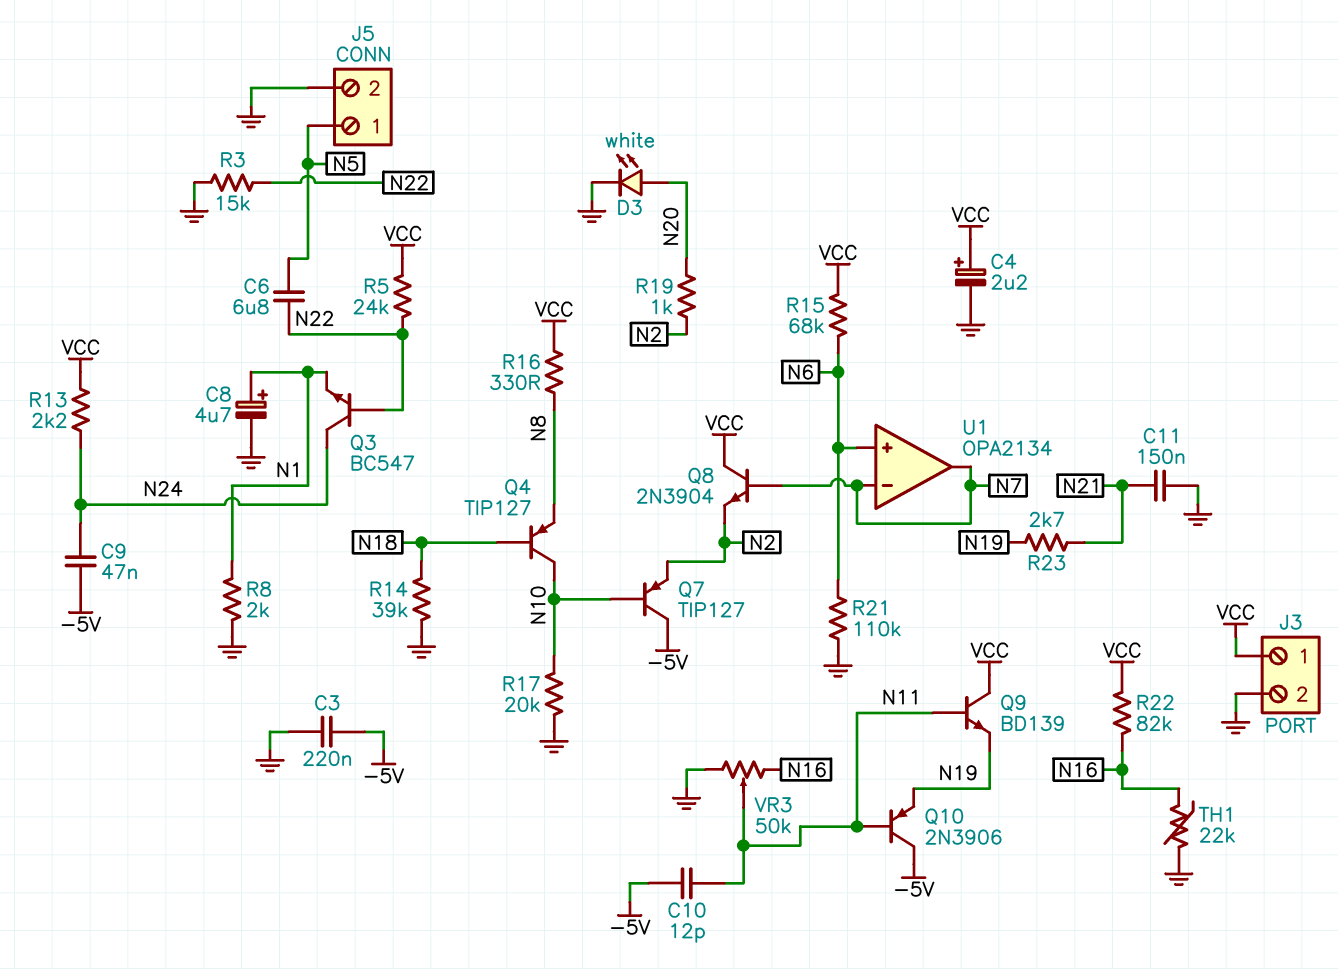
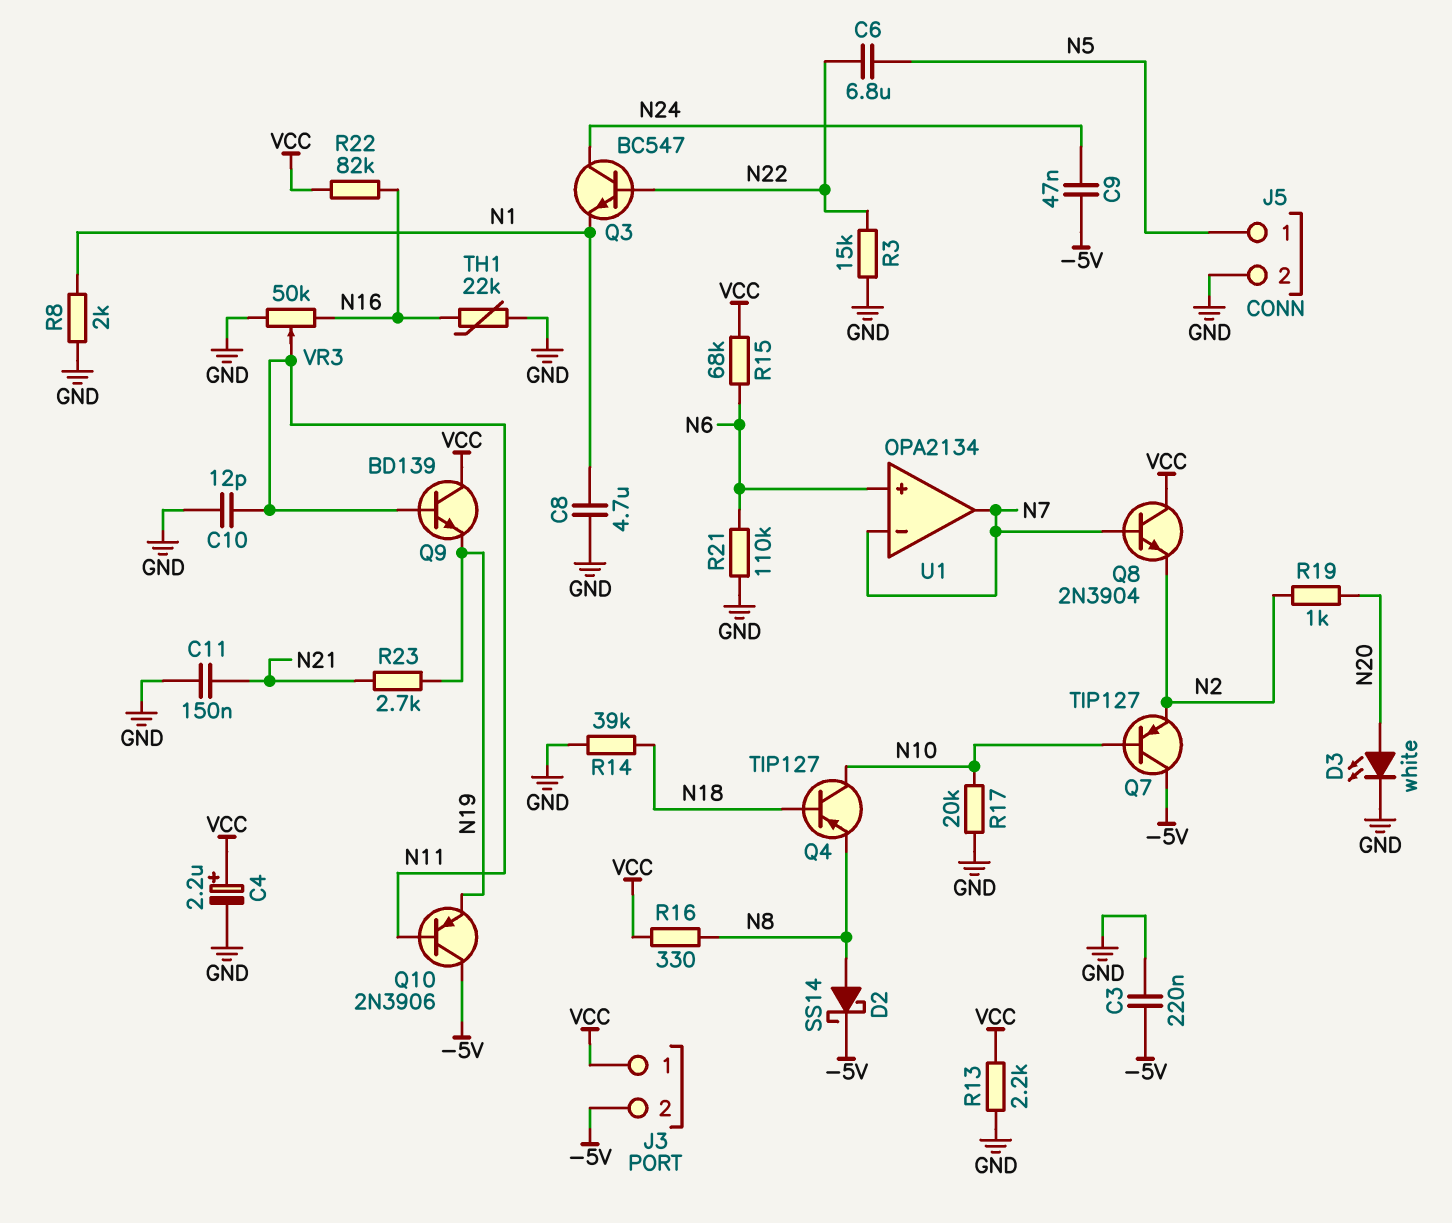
C8: 4.7uF (plus N1, minus GND) -> 4.7uF (GND, N1)
C10: 12pF (-5V, N11) -> 12pF (GND, N11)
D2: none -> schottky SS14 (A N8, K -5V)
J3 pin 2: GND -> -5V
R5: 24k (N22, VCC) -> none
R13: 2.2k (N24, VCC) -> 2.2k (GND, VCC)

